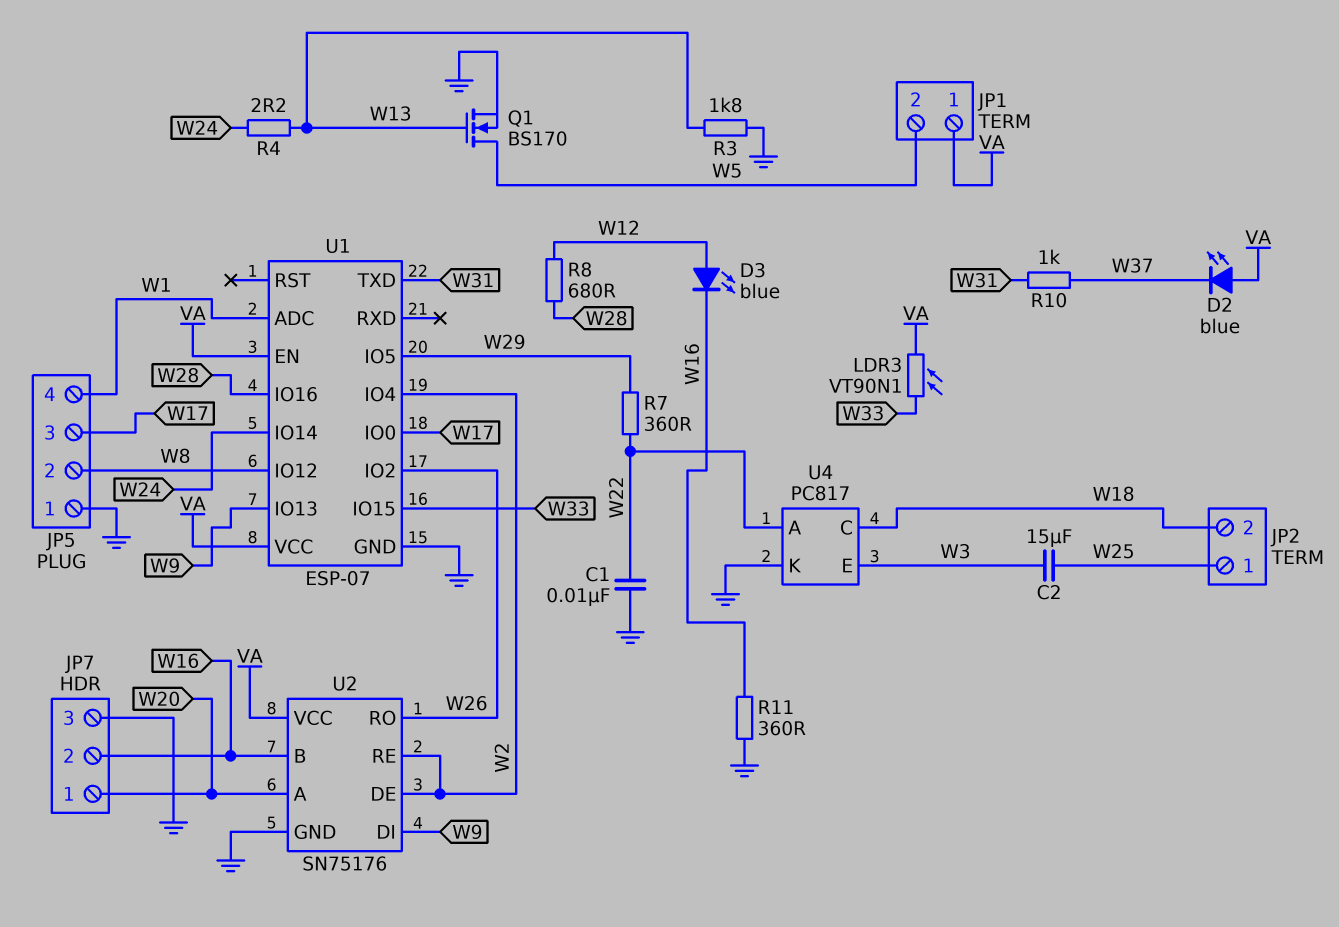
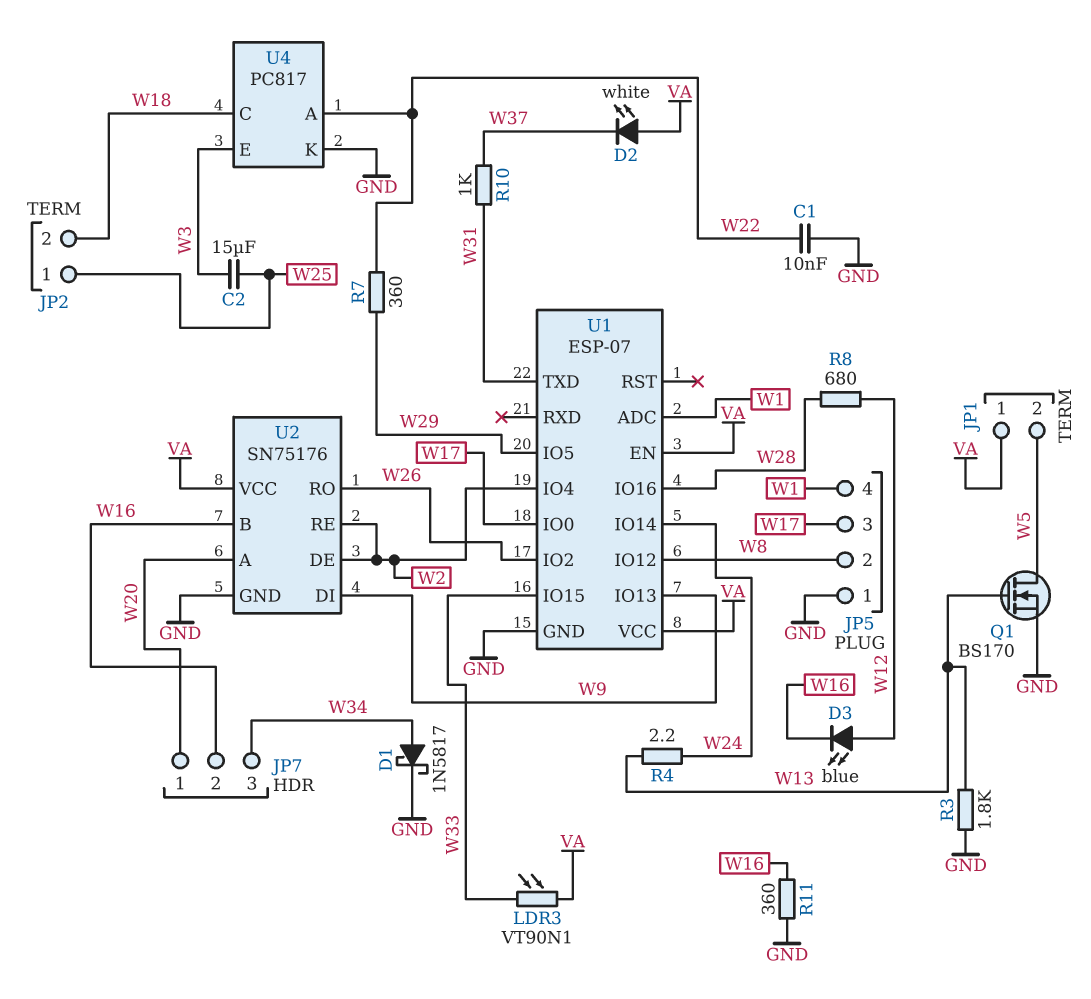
D1: none -> schottky 1N5817 (A W34, K GND)
D2: LED blue (A VA, K W37) -> LED white (A VA, K W37)
JP7 pin 3: GND -> W34

